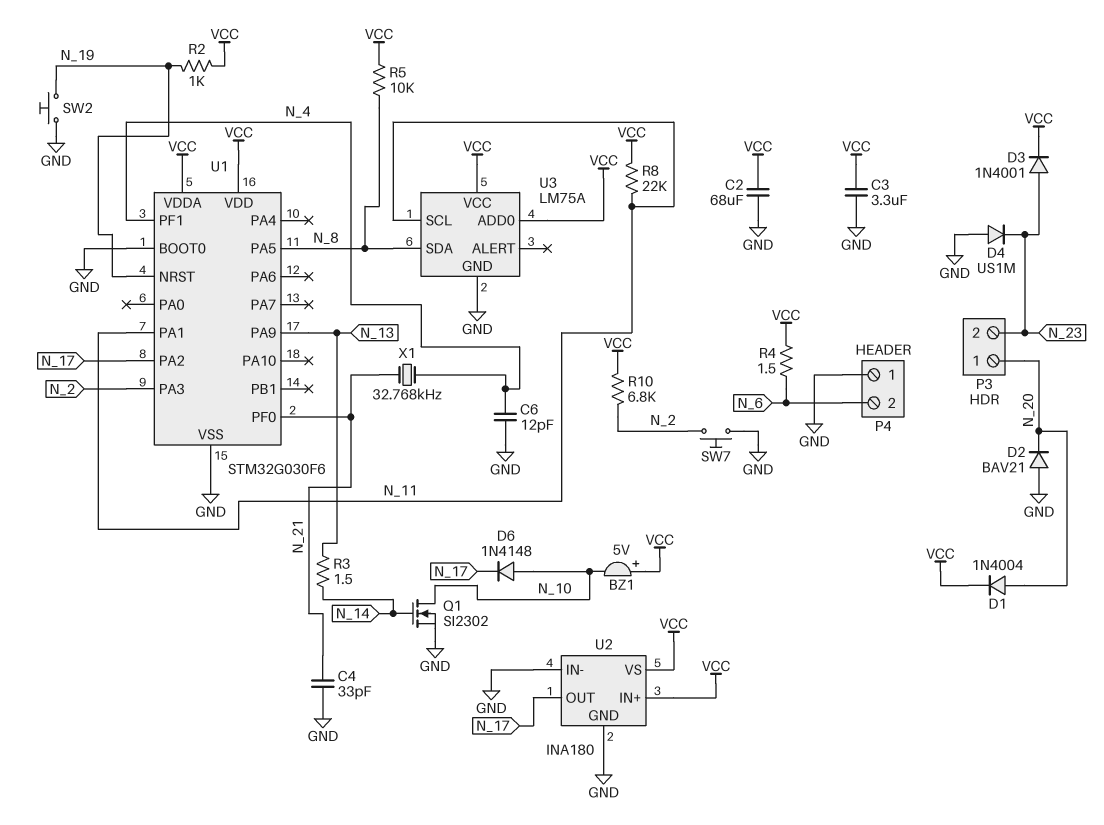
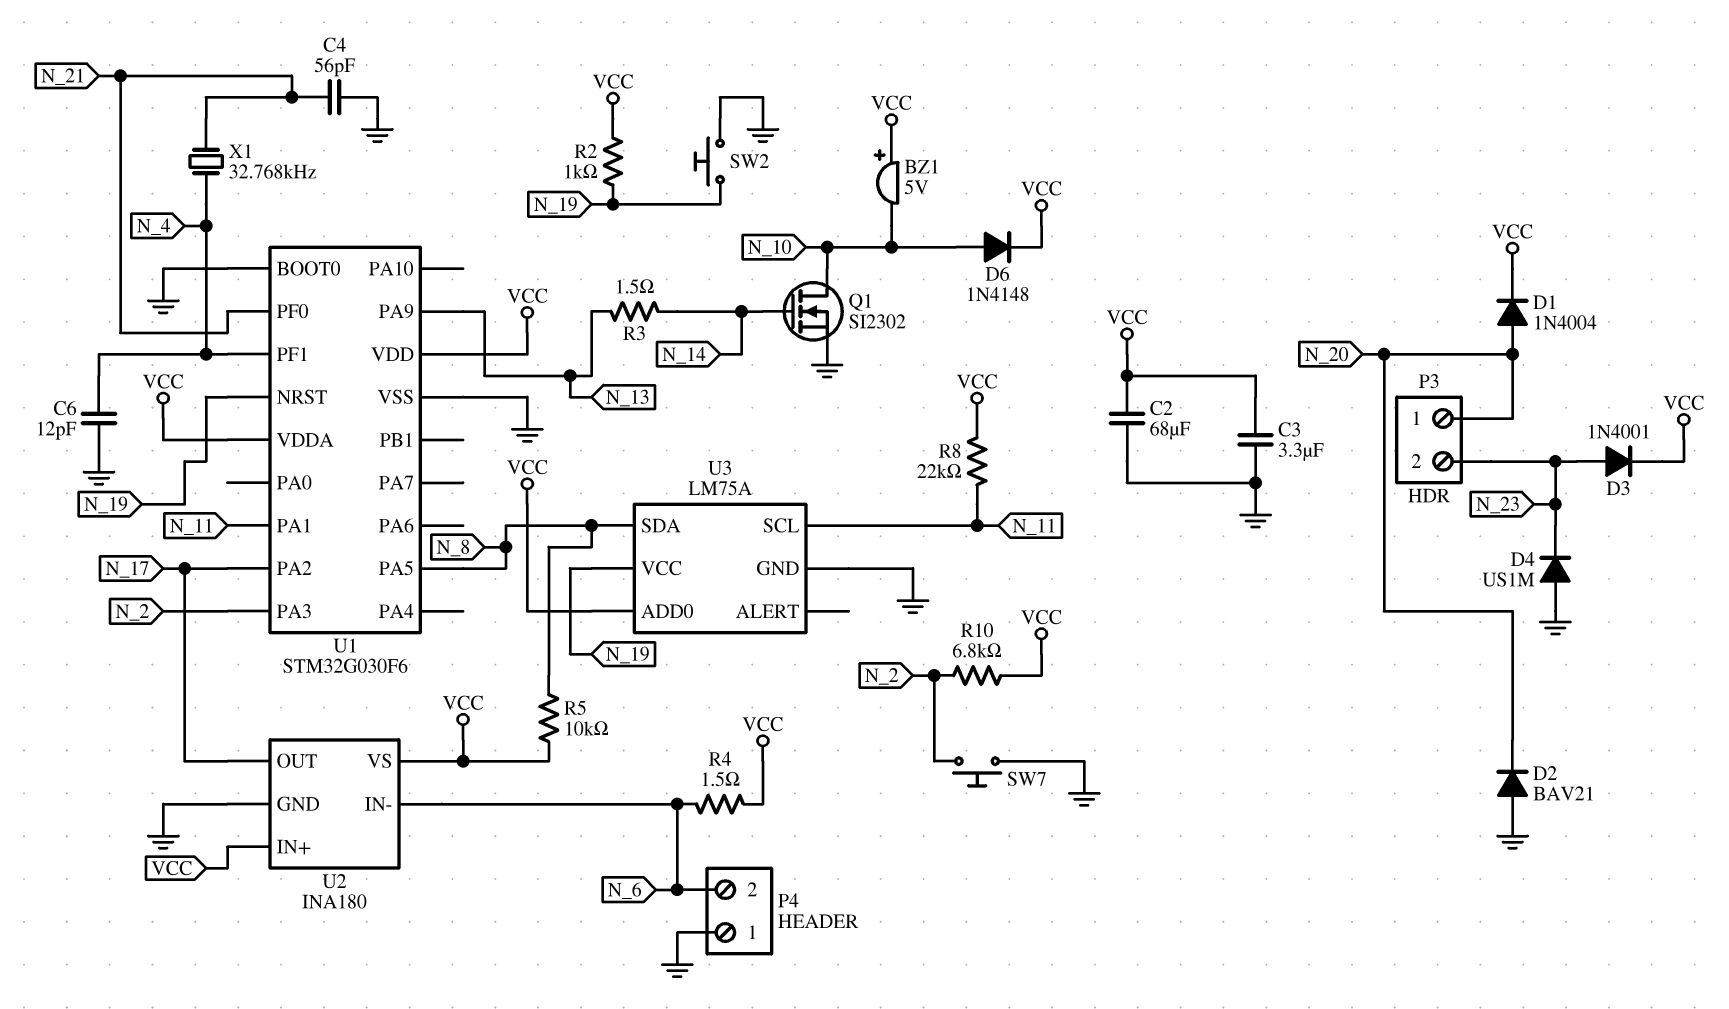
C4: 33pF (GND, N_21) -> 56pF (GND, N_21)
D6: diode 1N4148 (A N_10, K N_17) -> diode 1N4148 (A N_10, K VCC)
U2 pin IN-: GND -> N_6
U3 pin VCC: VCC -> N_19

